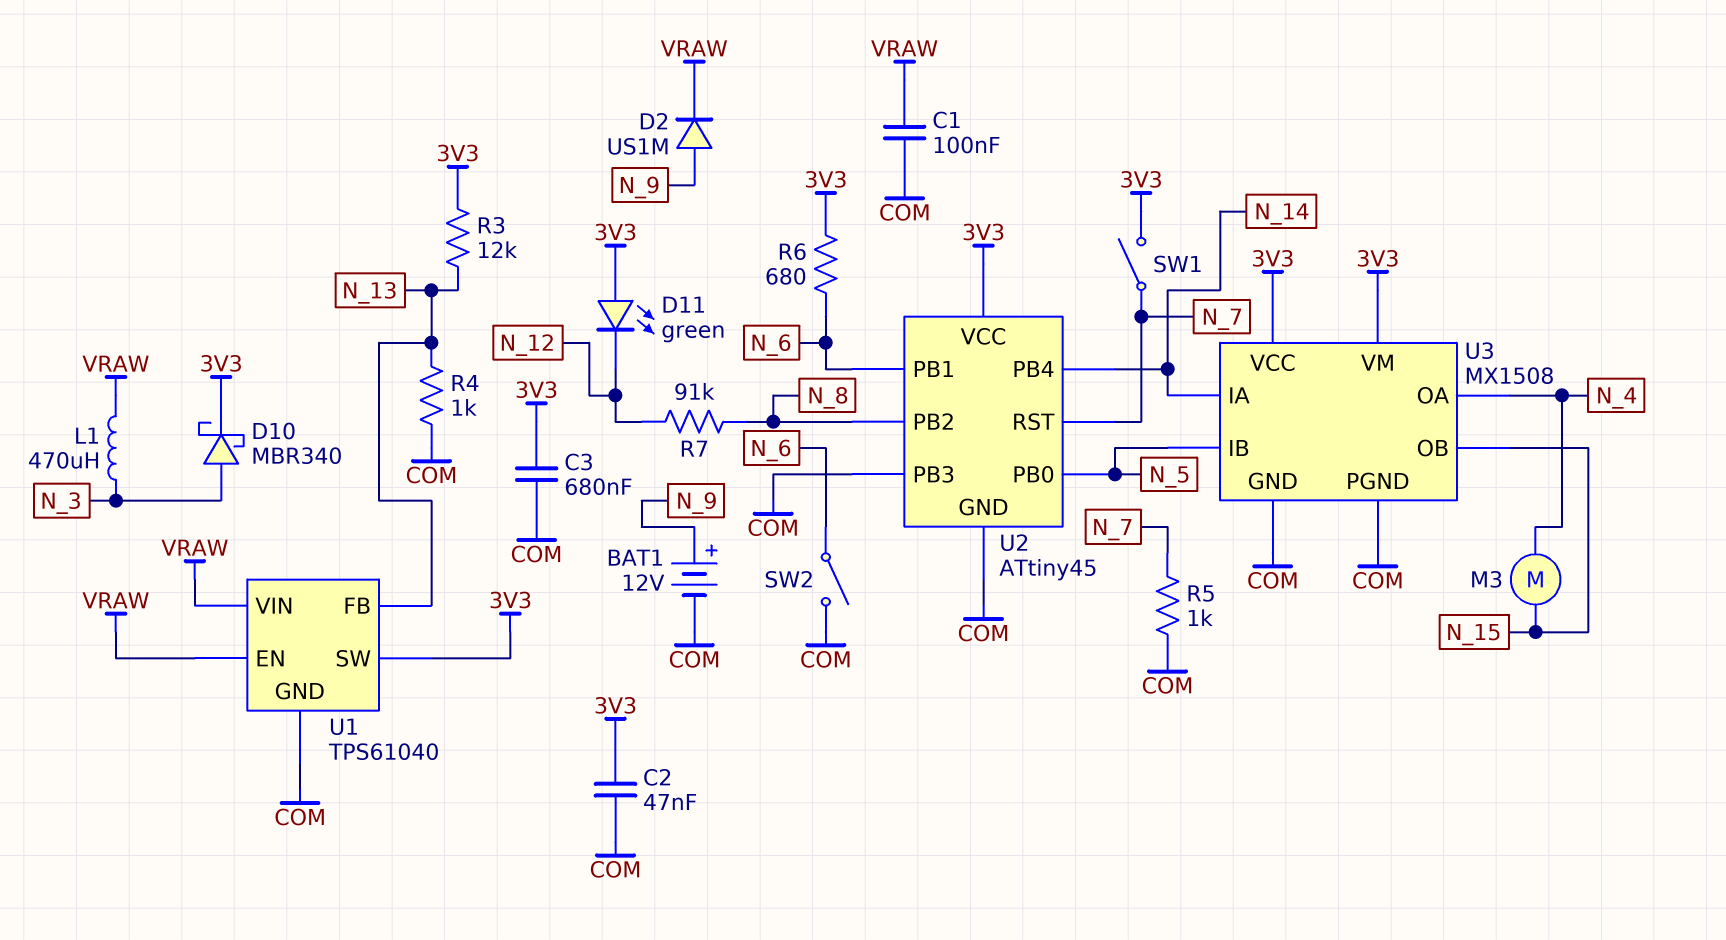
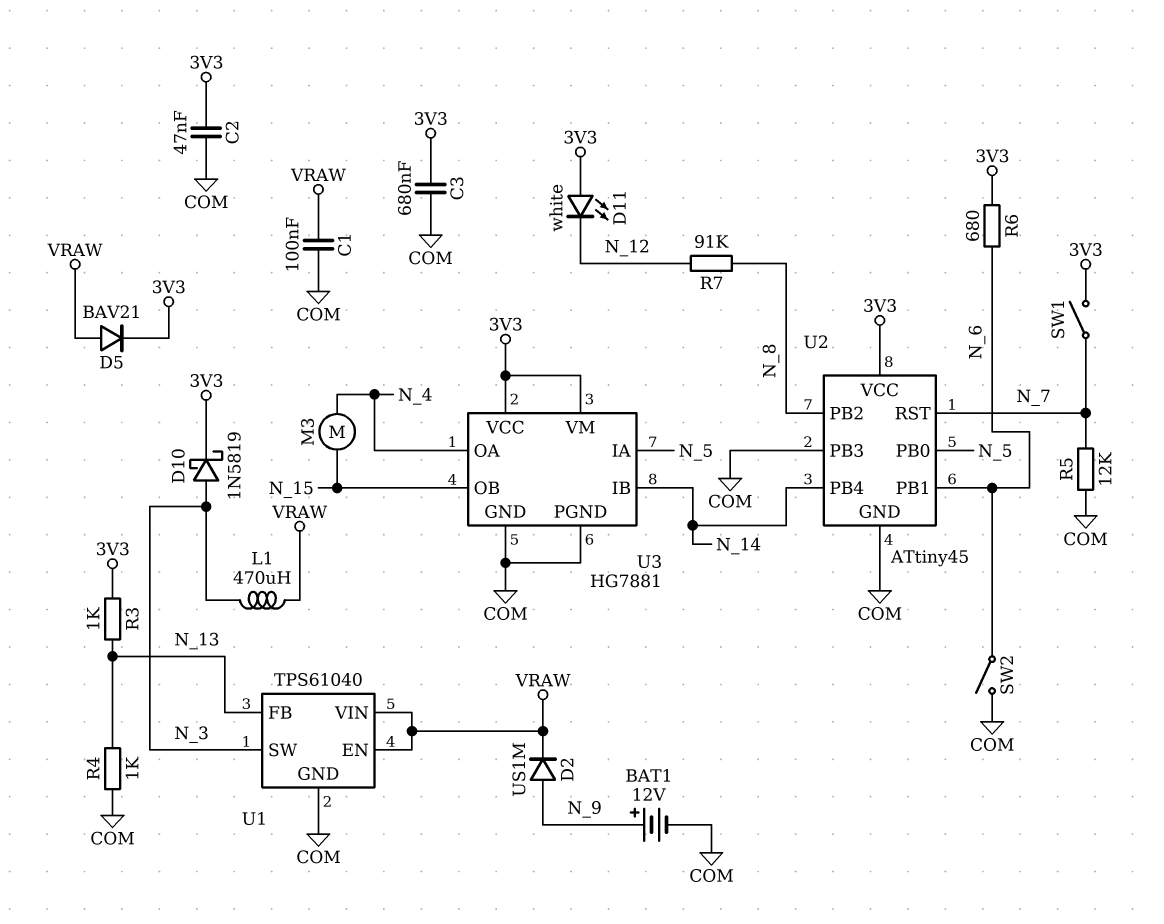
D5: none -> diode BAV21 (A VRAW, K 3V3)
D10: schottky MBR340 (A N_3, K 3V3) -> schottky 1N5819 (A N_3, K 3V3)
D11: LED green (A 3V3, K N_12) -> LED white (A 3V3, K N_12)
R3: 12k (3V3, N_13) -> 1k (3V3, N_13)
R5: 1k (COM, N_7) -> 12k (COM, N_7)
U1 pin SW: 3V3 -> N_3
U3: MX1508 -> HG7881
U3 pin IA: N_14 -> N_5
U3 pin IB: N_5 -> N_14

